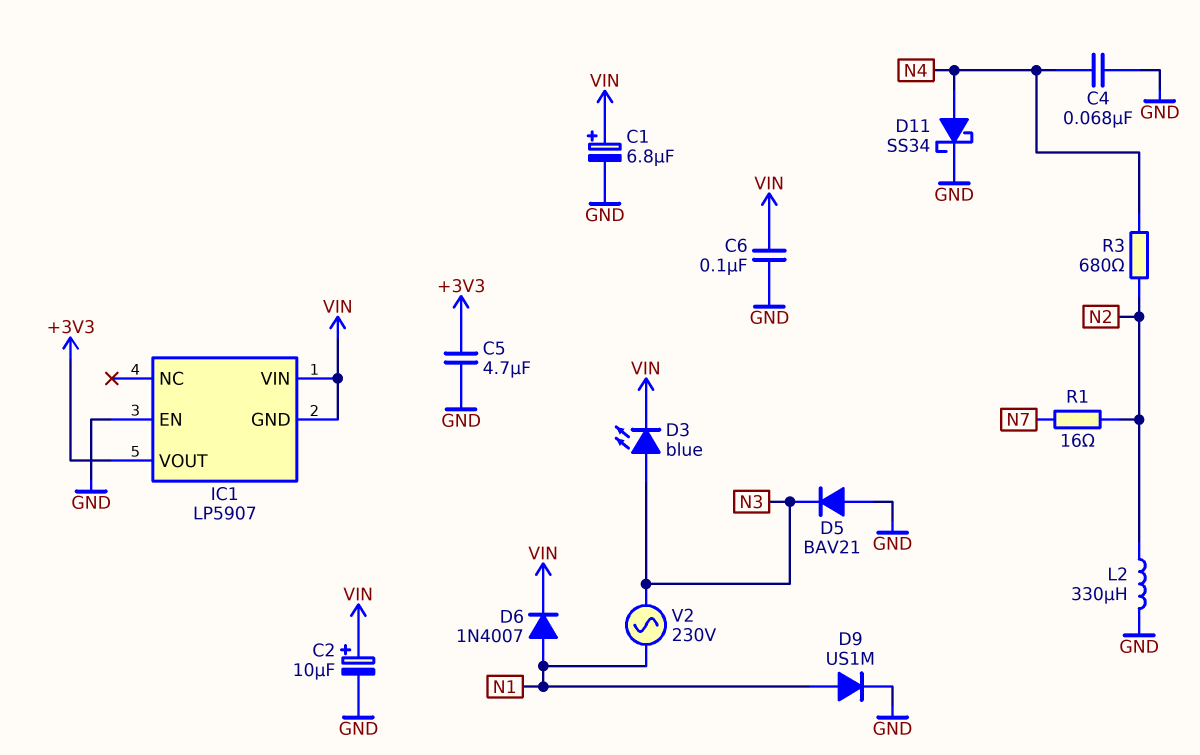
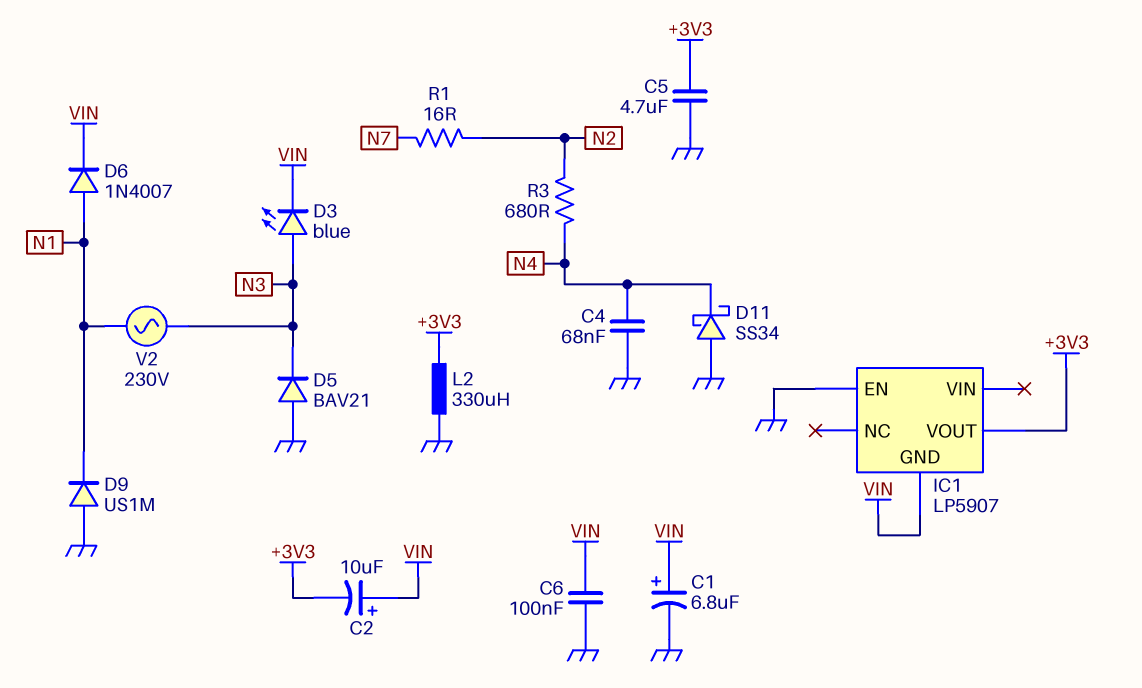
C2: 10uF (plus VIN, minus GND) -> 10uF (plus VIN, minus +3V3)
D9: diode US1M (A N1, K GND) -> diode US1M (A GND, K N1)
D11: schottky SS34 (A N4, K GND) -> schottky SS34 (A GND, K N4)
IC1 pin VIN: VIN -> none
L2: 330uH (GND, N2) -> 330uH (+3V3, GND)

